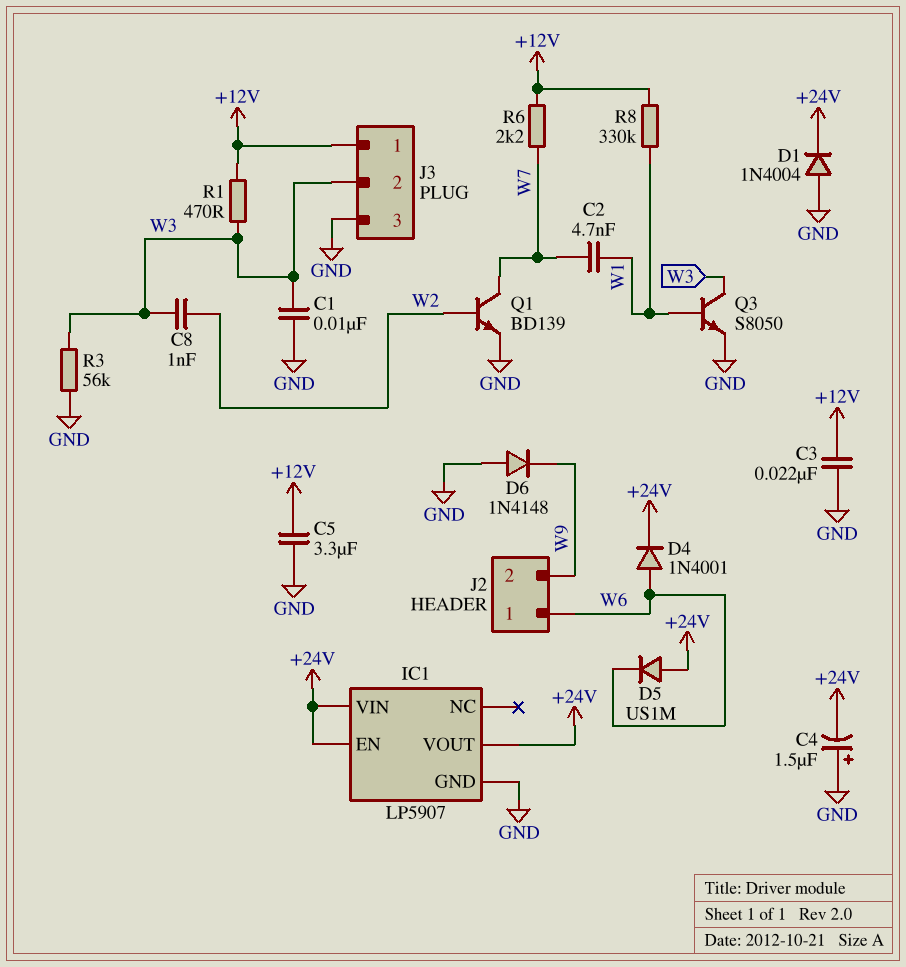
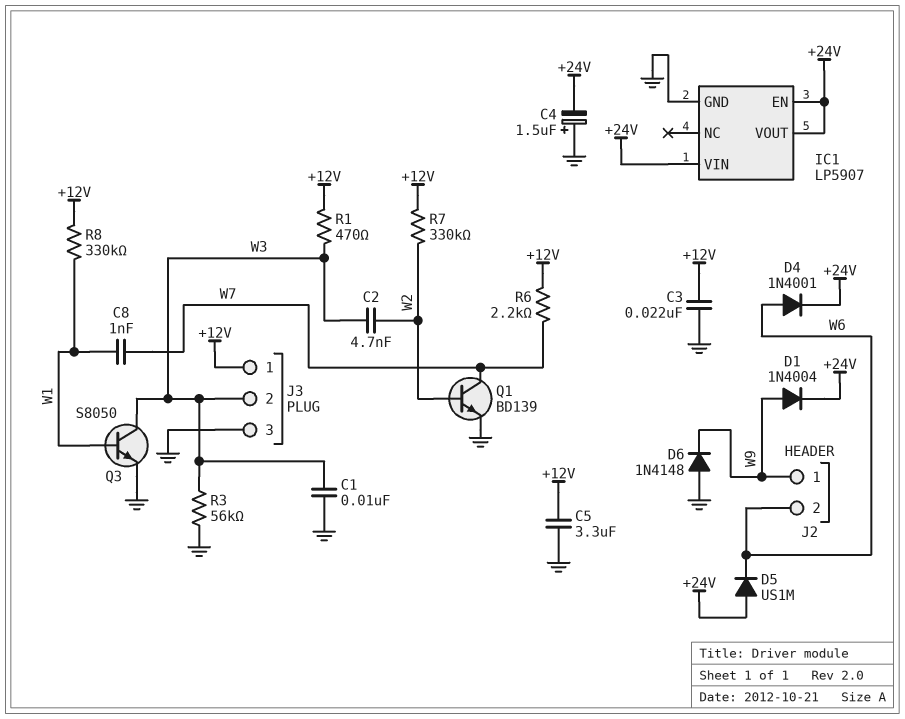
C2: 4.7nF (W1, W7) -> 4.7nF (W2, W3)
C8: 1nF (W2, W3) -> 1nF (W1, W7)
D1: diode 1N4004 (A GND, K +24V) -> diode 1N4004 (A W9, K +24V)
J2 pin 1: W6 -> W9
J2 pin 2: W9 -> W6
R7: none -> 330k (+12V, W2)

